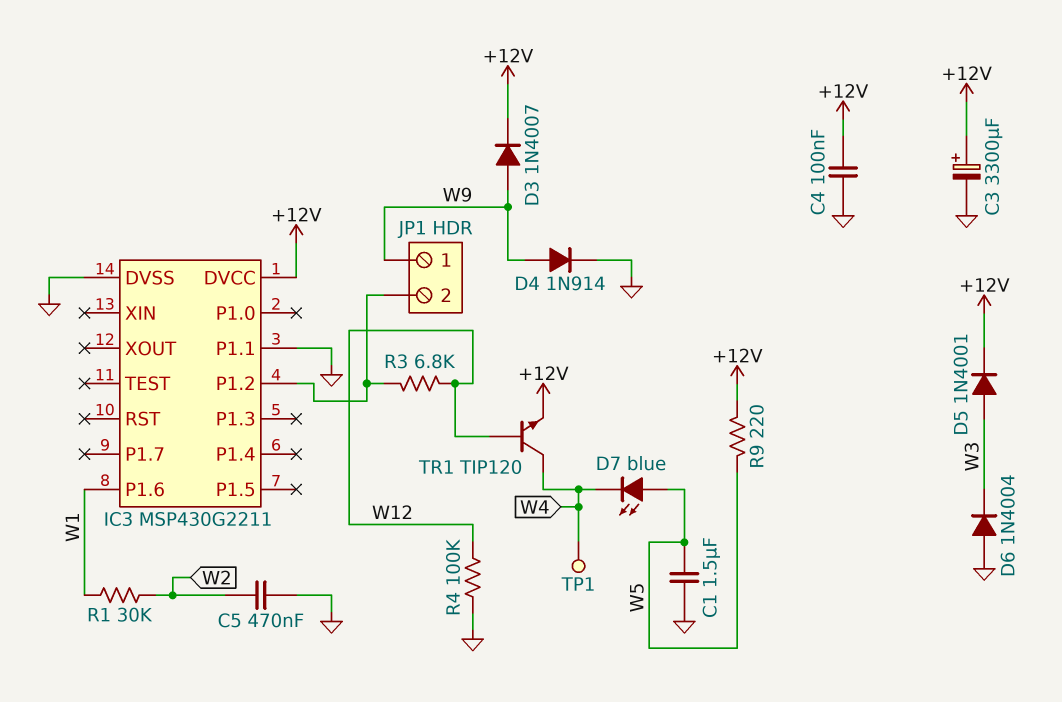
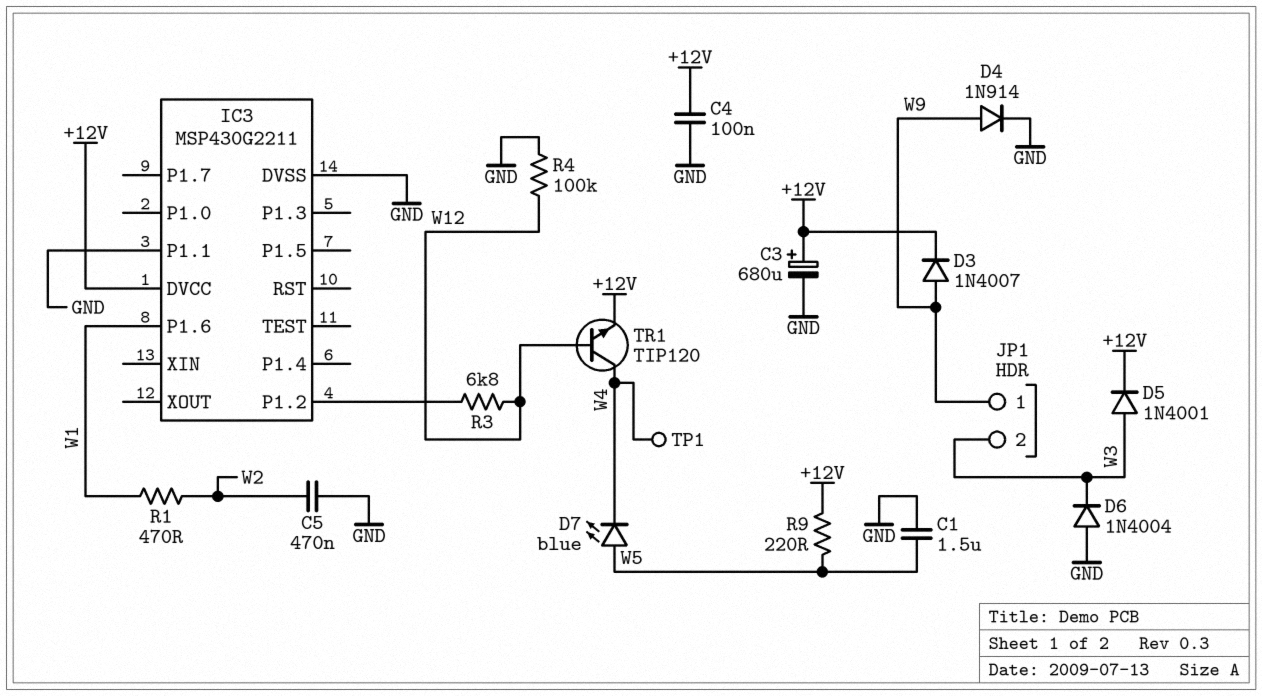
C3: 3300uF (plus +12V, minus GND) -> 680uF (plus +12V, minus GND)
JP1 pin 2: IC3/P1.2 -> W3
R1: 30k (W1, W2) -> 470 (W1, W2)

